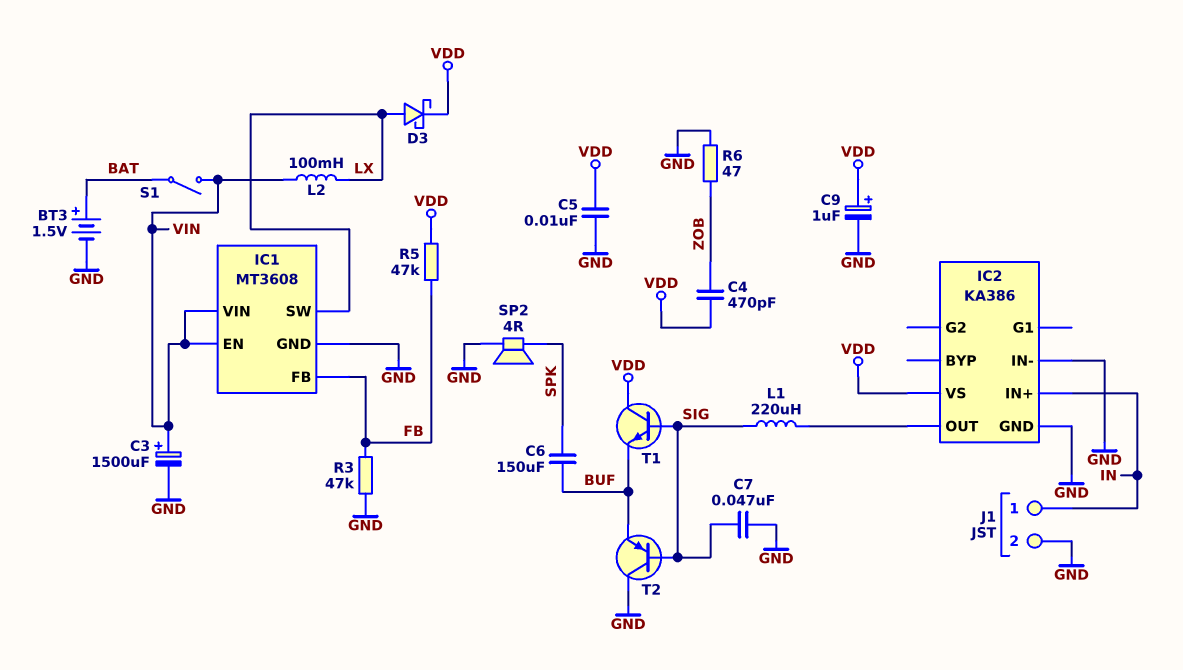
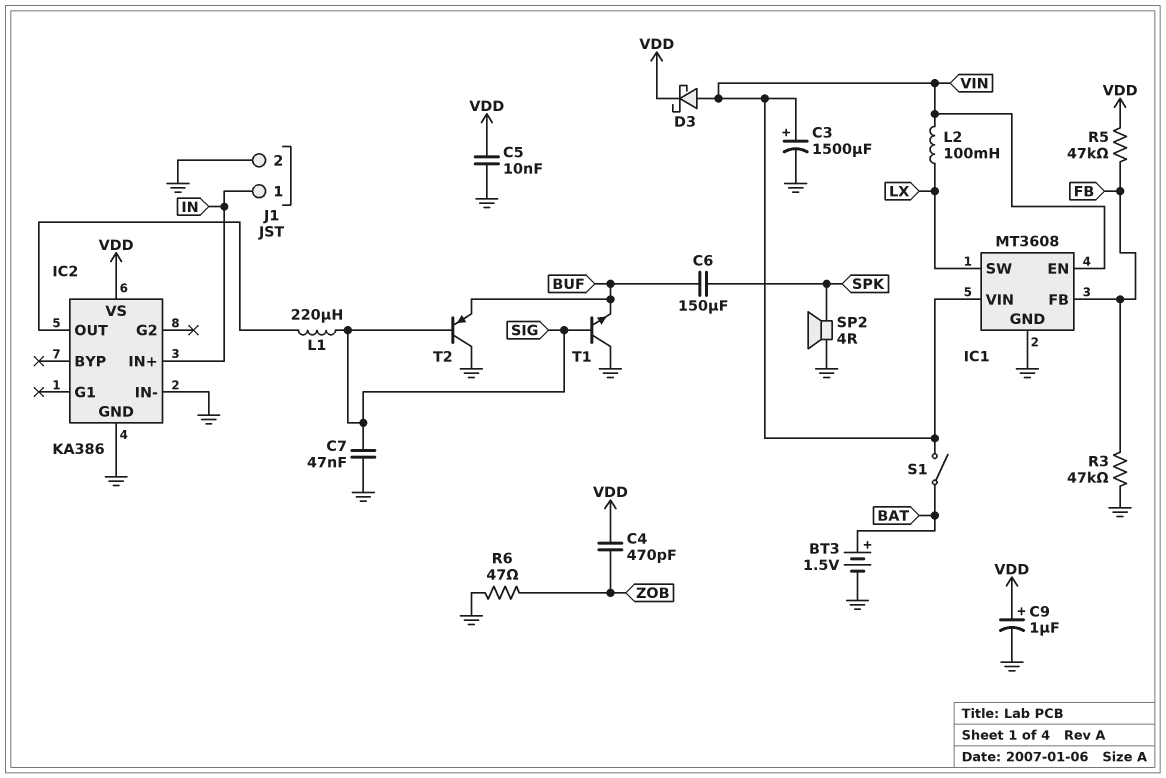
D3: schottky (A LX, K VDD) -> schottky (A VIN, K VDD)
T1: NPN (B SIG, C VDD, E BUF) -> NPN (B SIG, C GND, E BUF)

